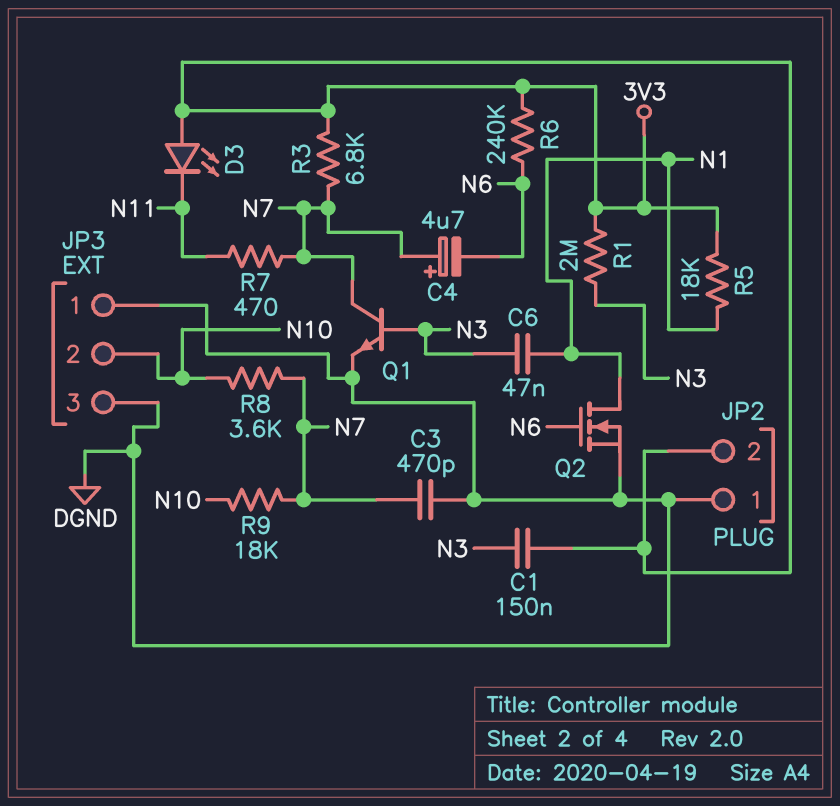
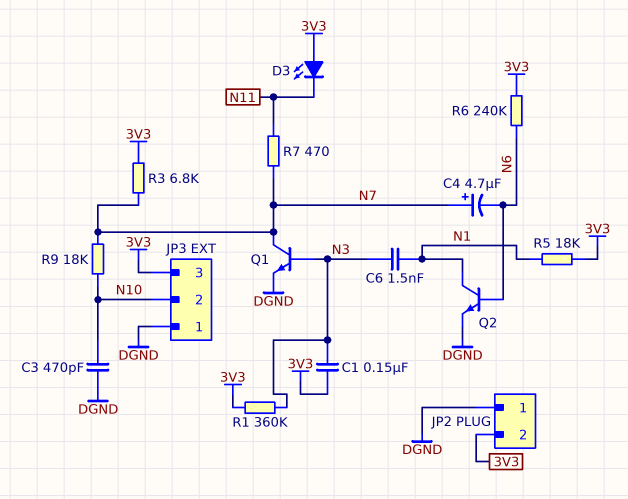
C3: 470pF (DGND, N7) -> 470pF (DGND, N10)
C6: 47nF (N1, N3) -> 1.5nF (N1, N3)
JP3 pin 3: DGND -> 3V3
Q2: NMOS (G N6, D N1, S DGND) -> NPN (B N6, C N1, E DGND)
R1: 2M (3V3, N3) -> 360k (3V3, N3)
R8: 3.6k (N7, N10) -> none

